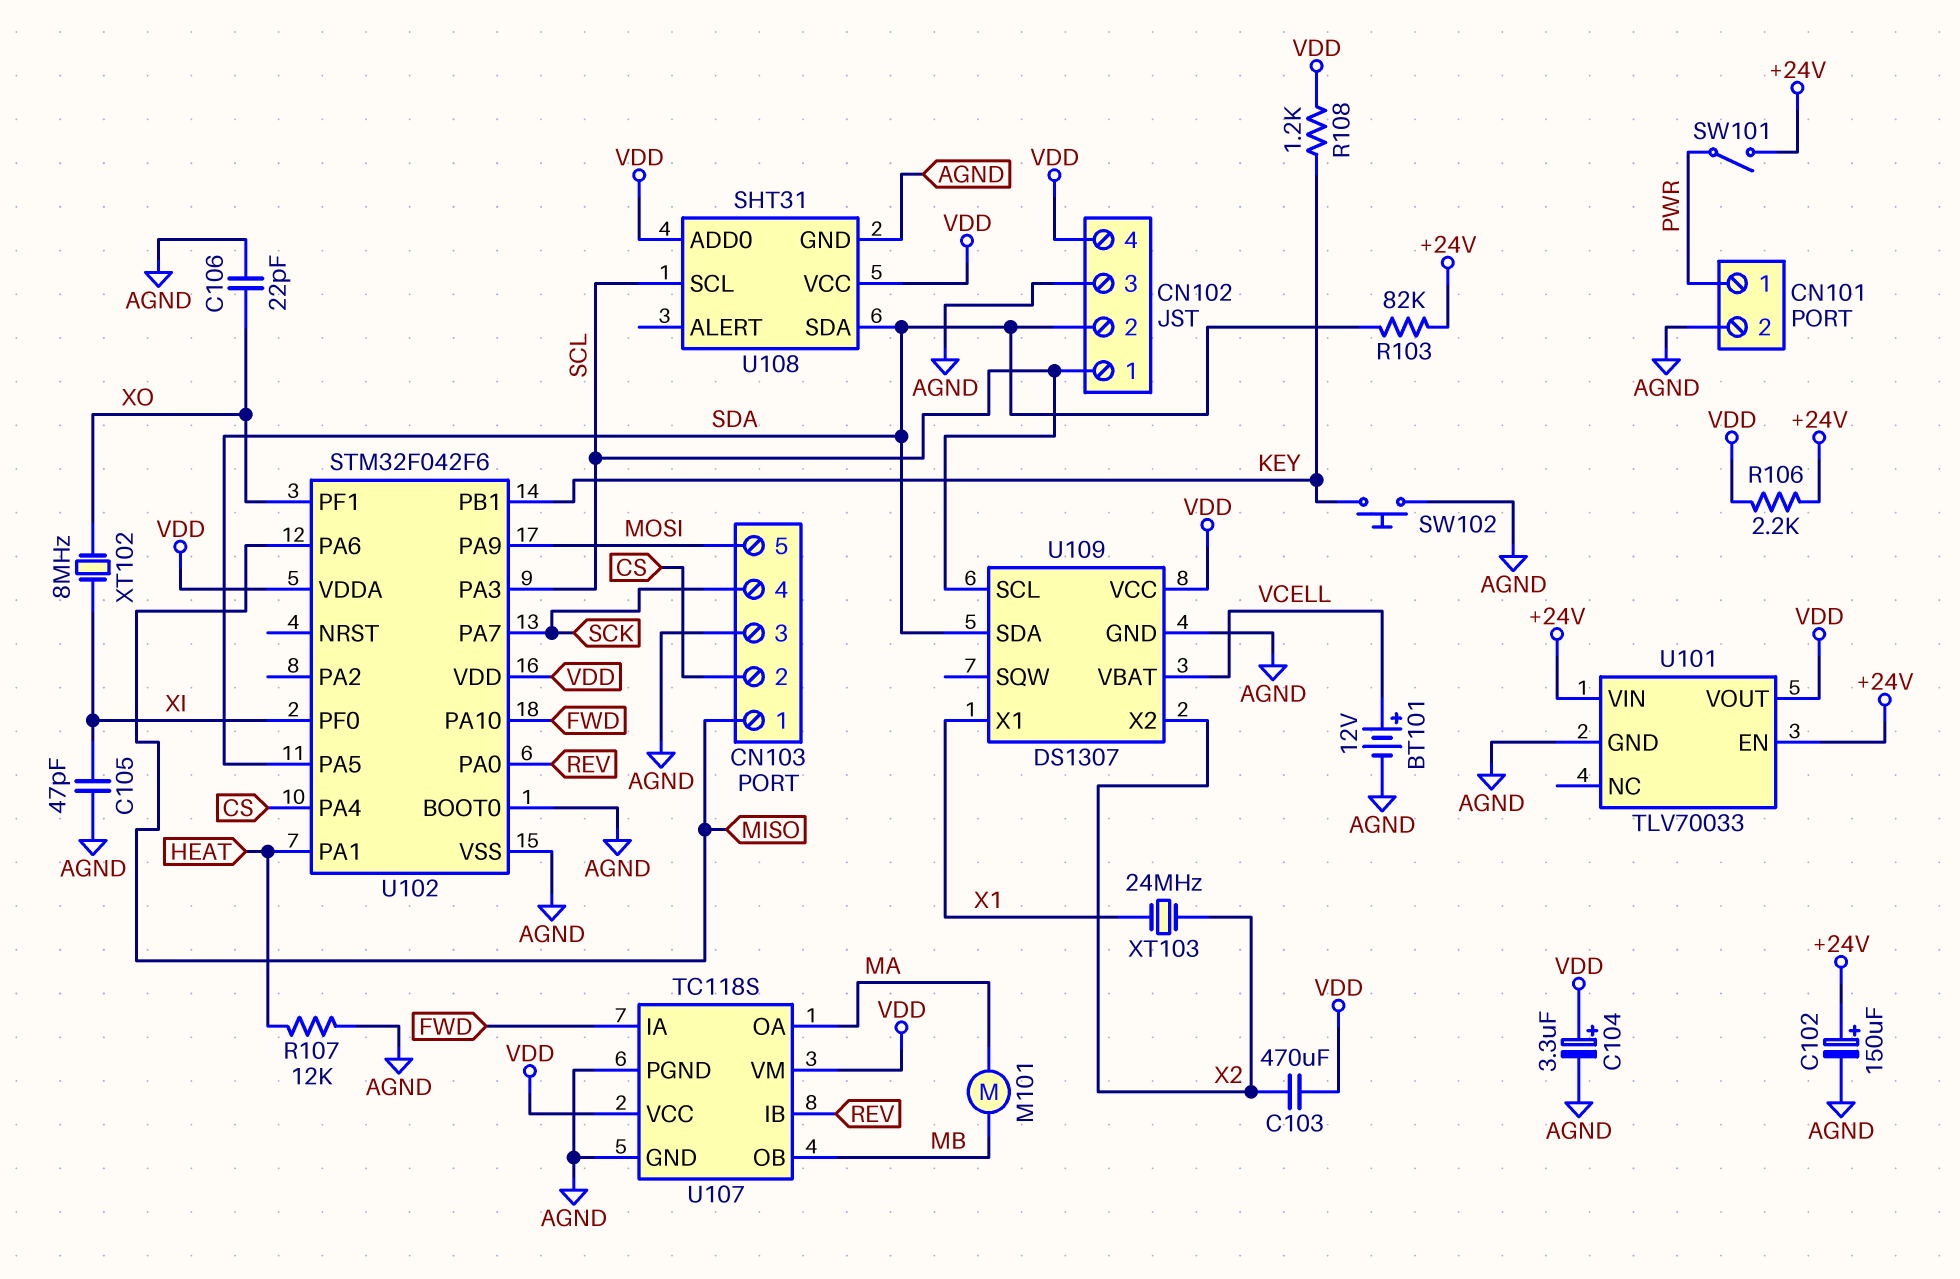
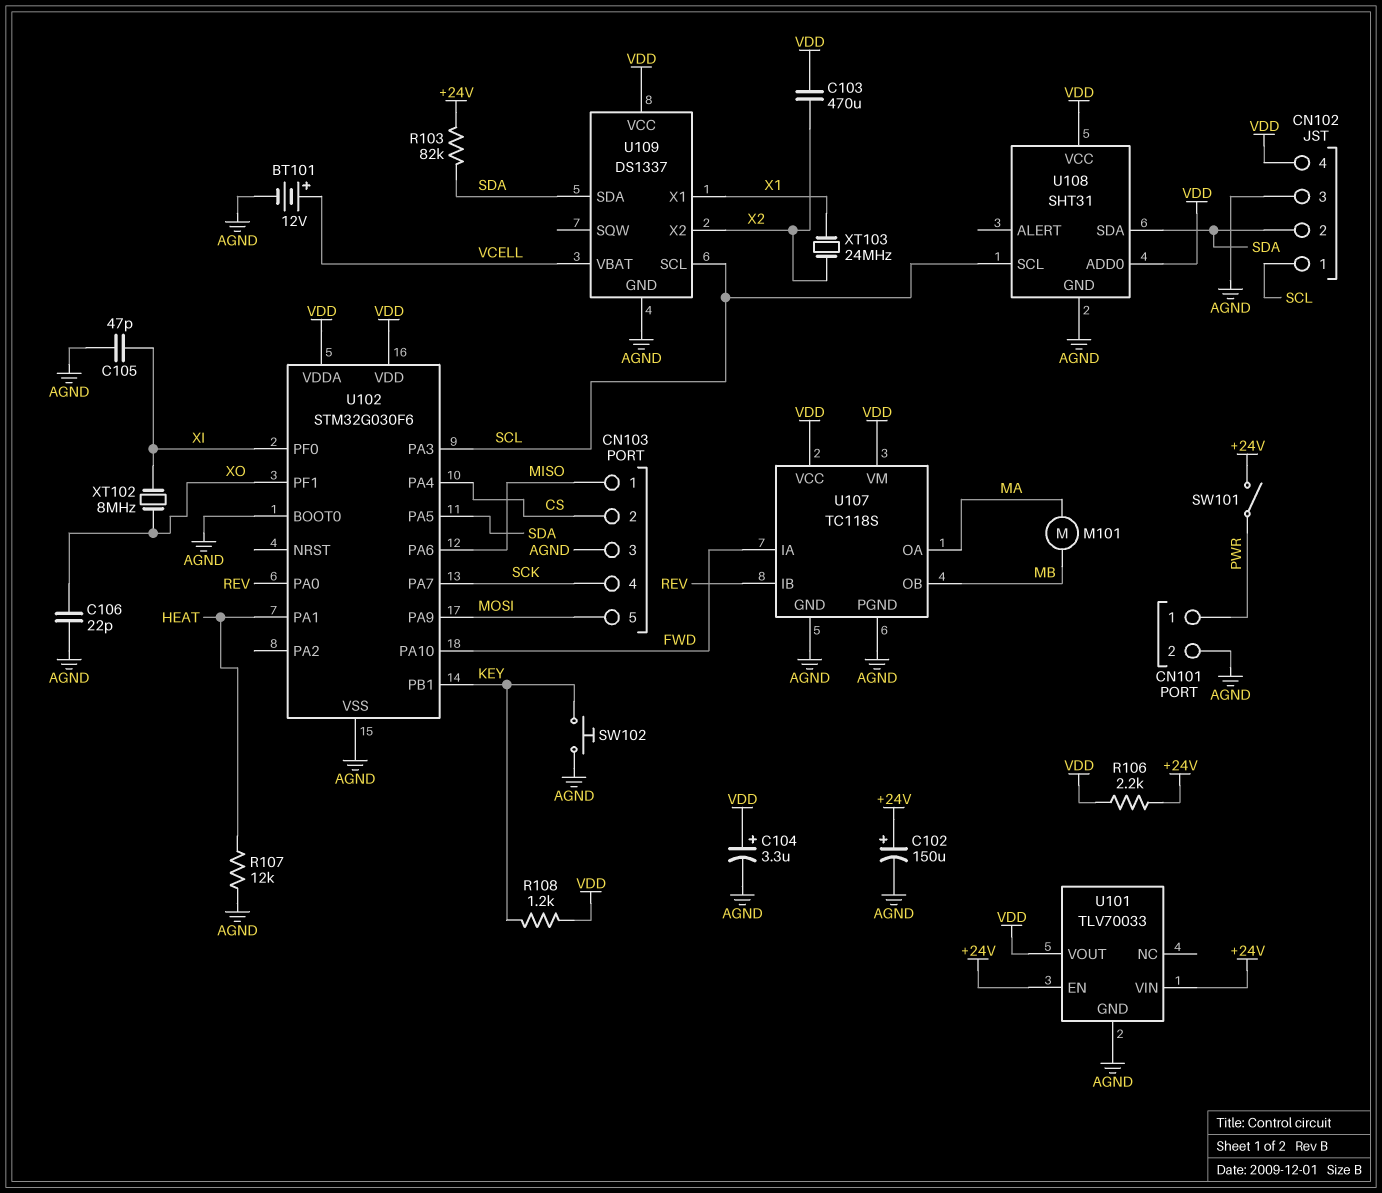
U102: STM32F042F6 -> STM32G030F6
U109: DS1307 -> DS1337

